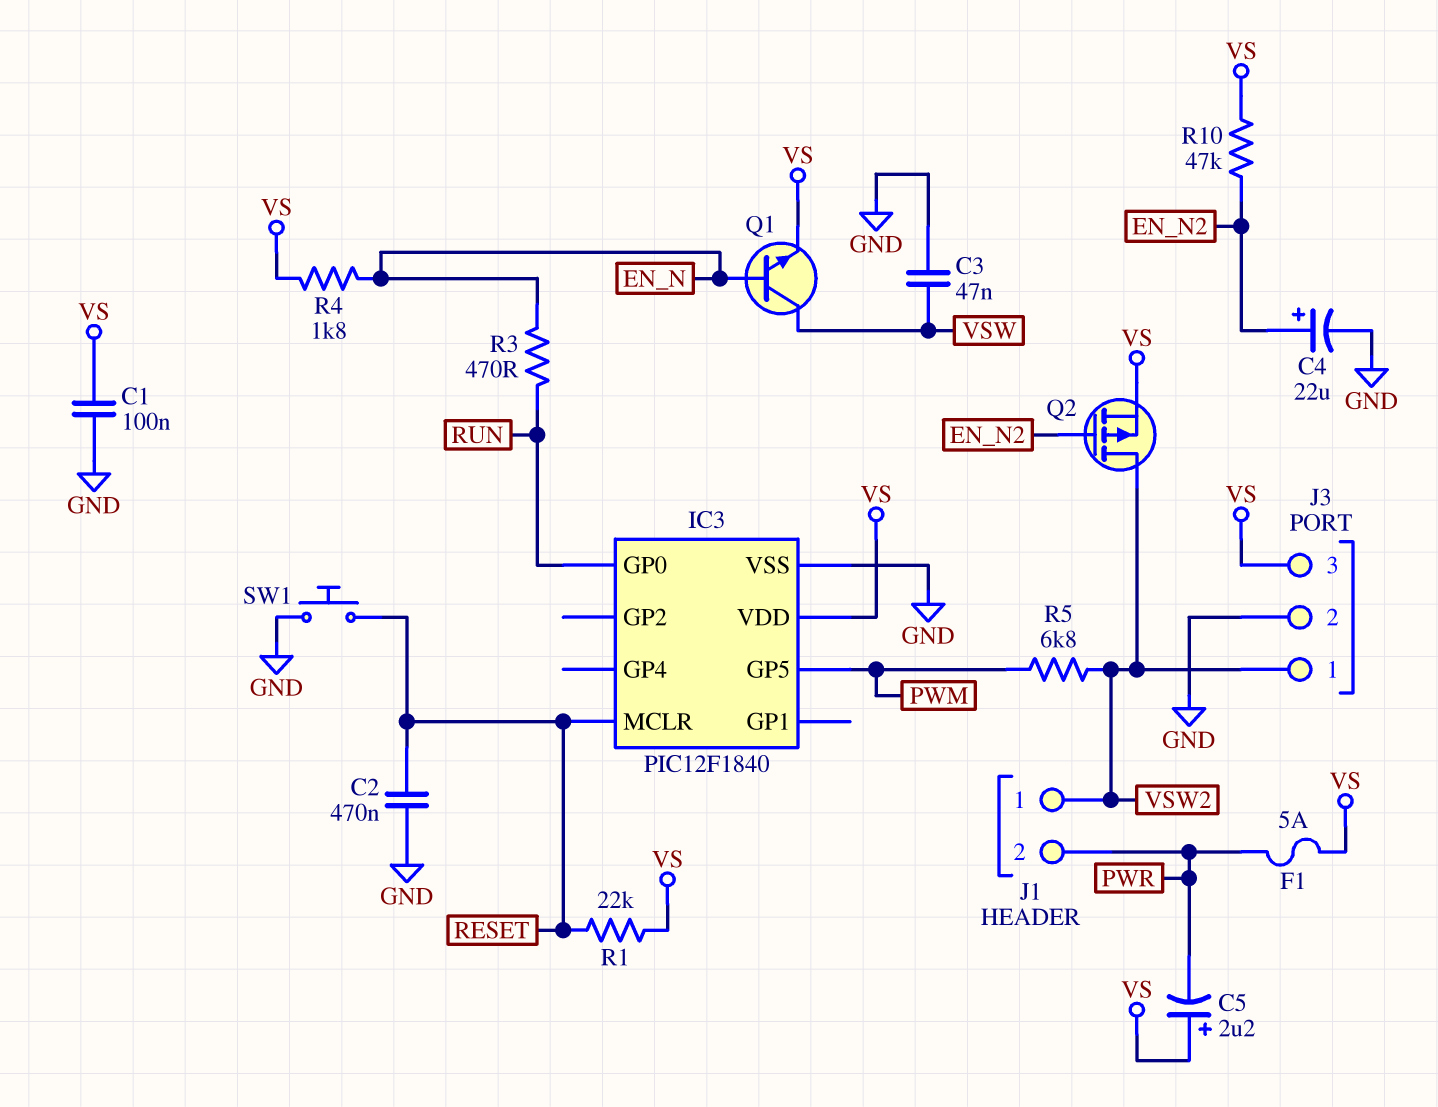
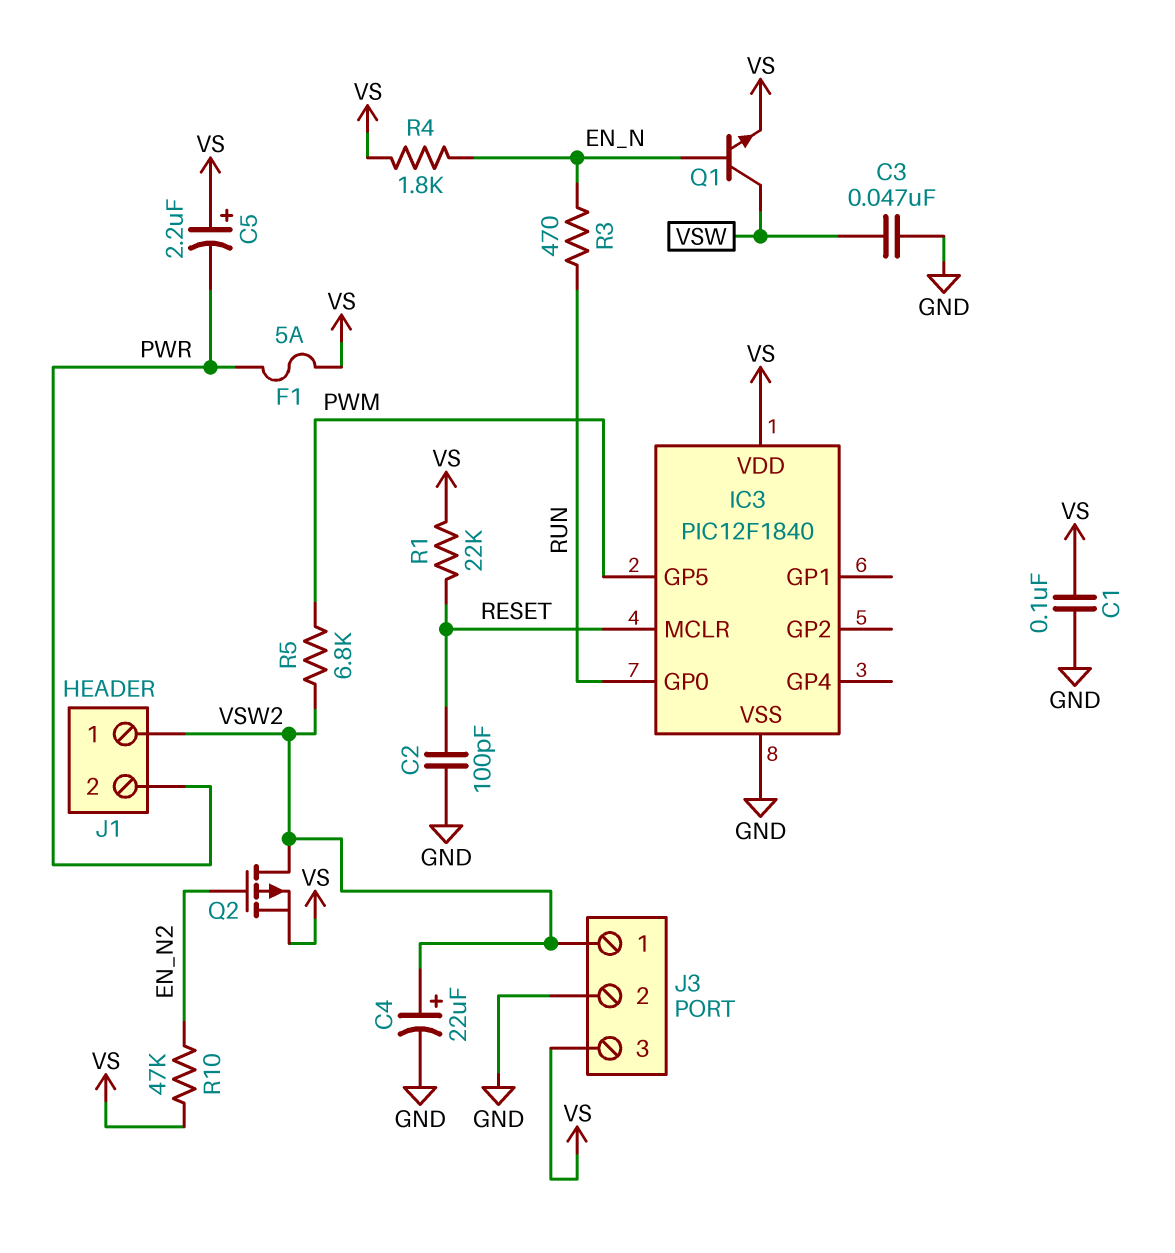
C2: 470nF (GND, RESET) -> 100pF (GND, RESET)
C4: 22uF (plus EN_N2, minus GND) -> 22uF (plus VSW2, minus GND)
SW1: button (GND, RESET) -> none

